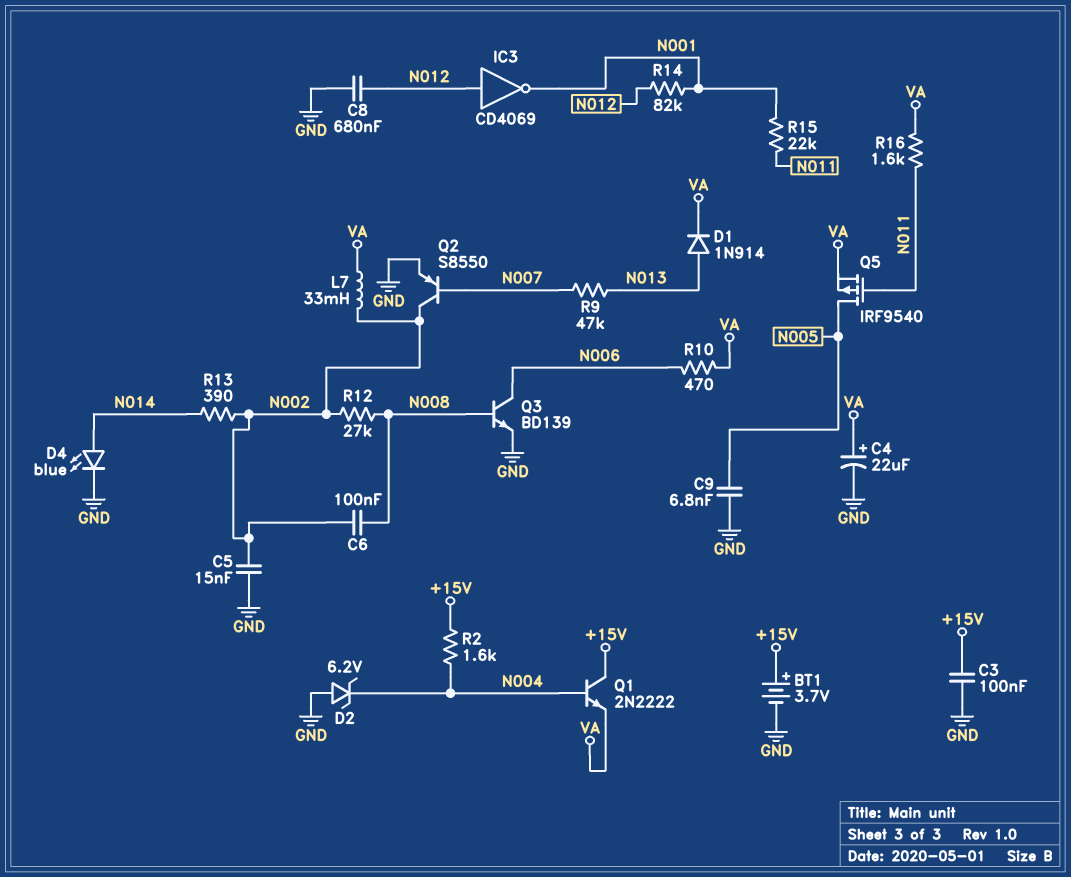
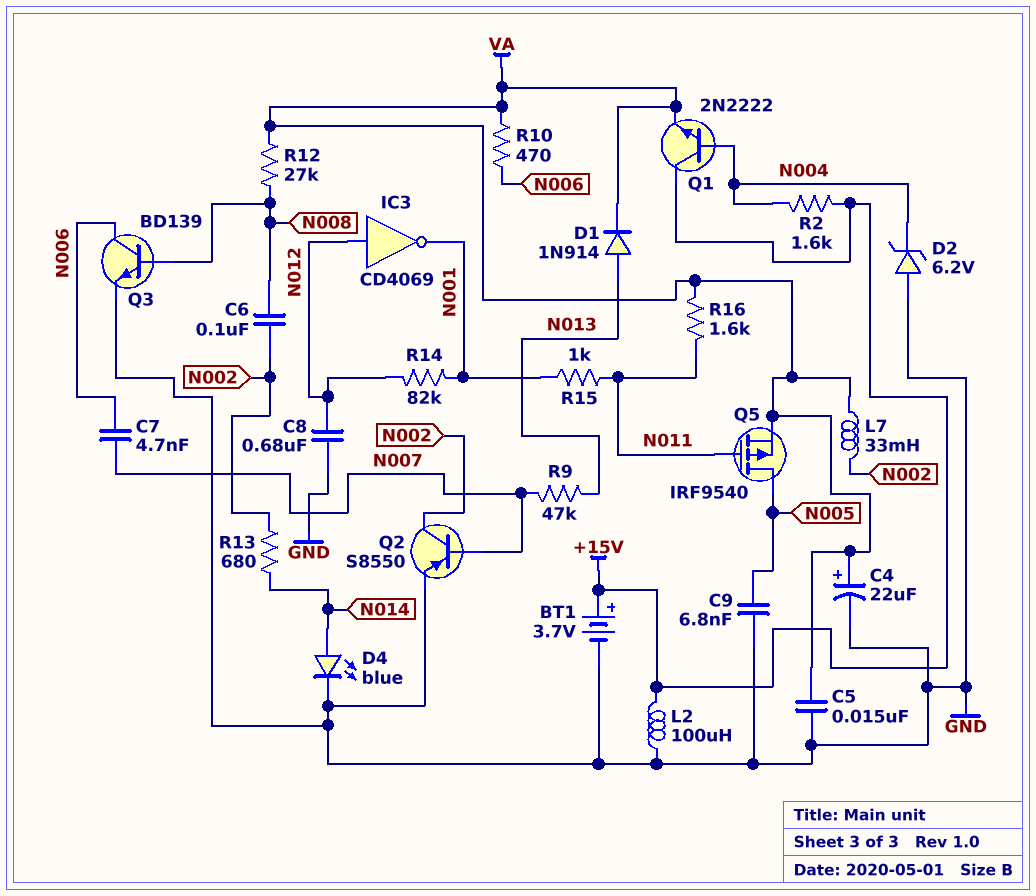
C3: 100nF (+15V, GND) -> none
C5: 15nF (GND, N002) -> 15nF (GND, VA)
C7: none -> 4.7nF (N006, N007)
L2: none -> 100uH (+15V, GND)
R12: 27k (N002, N008) -> 27k (N008, VA)
R13: 390 (N002, N014) -> 680 (N002, N014)
R15: 22k (N001, N011) -> 1k (N001, N011)

